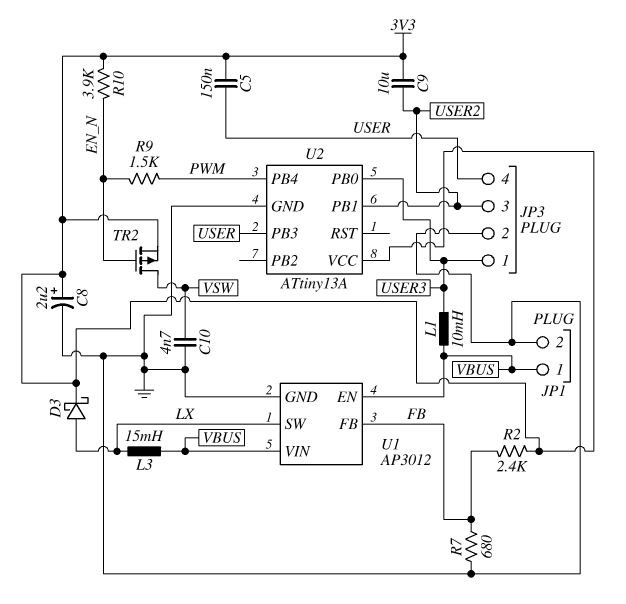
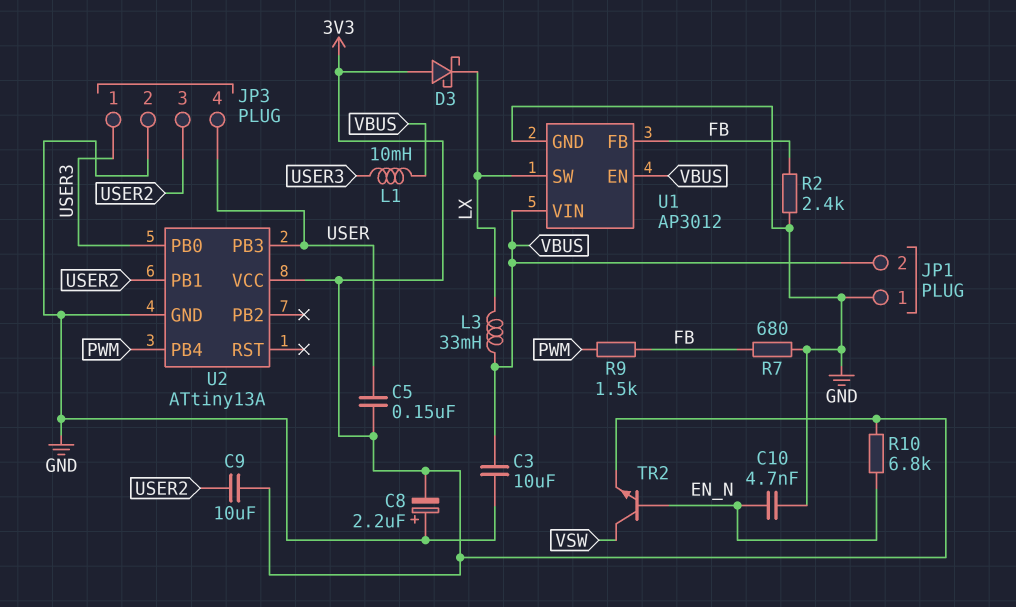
C3: none -> 10uF (GND, VBUS)
C8: 2.2uF (plus 3V3, minus GND) -> 2.2uF (plus GND, minus 3V3)
C10: 4.7nF (GND, VSW) -> 4.7nF (EN_N, GND)
D3: schottky (A LX, K 3V3) -> schottky (A 3V3, K LX)
JP1 pin 1: VBUS -> GND
JP1 pin 2: GND -> VBUS
L3: 15mH (LX, VBUS) -> 33mH (LX, VBUS)
R2: 2.4k (3V3, FB) -> 2.4k (FB, GND)
R9: 1.5k (EN_N, PWM) -> 1.5k (FB, PWM)
R10: 3.9k (3V3, EN_N) -> 6.8k (3V3, EN_N)
TR2: PMOS (G EN_N, D VSW, S 3V3) -> NPN (B EN_N, C VSW, E 3V3)

